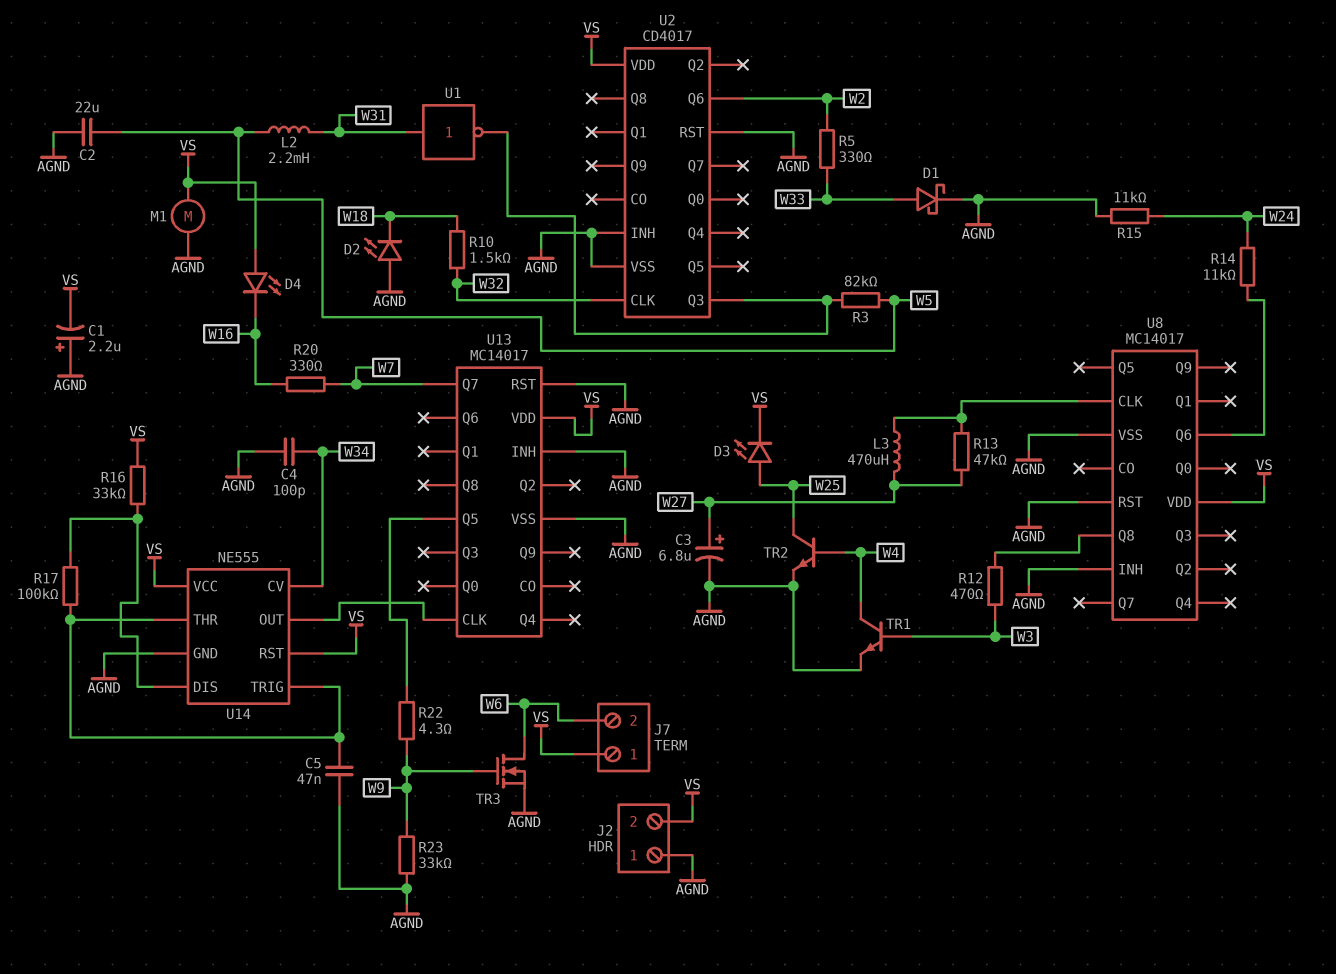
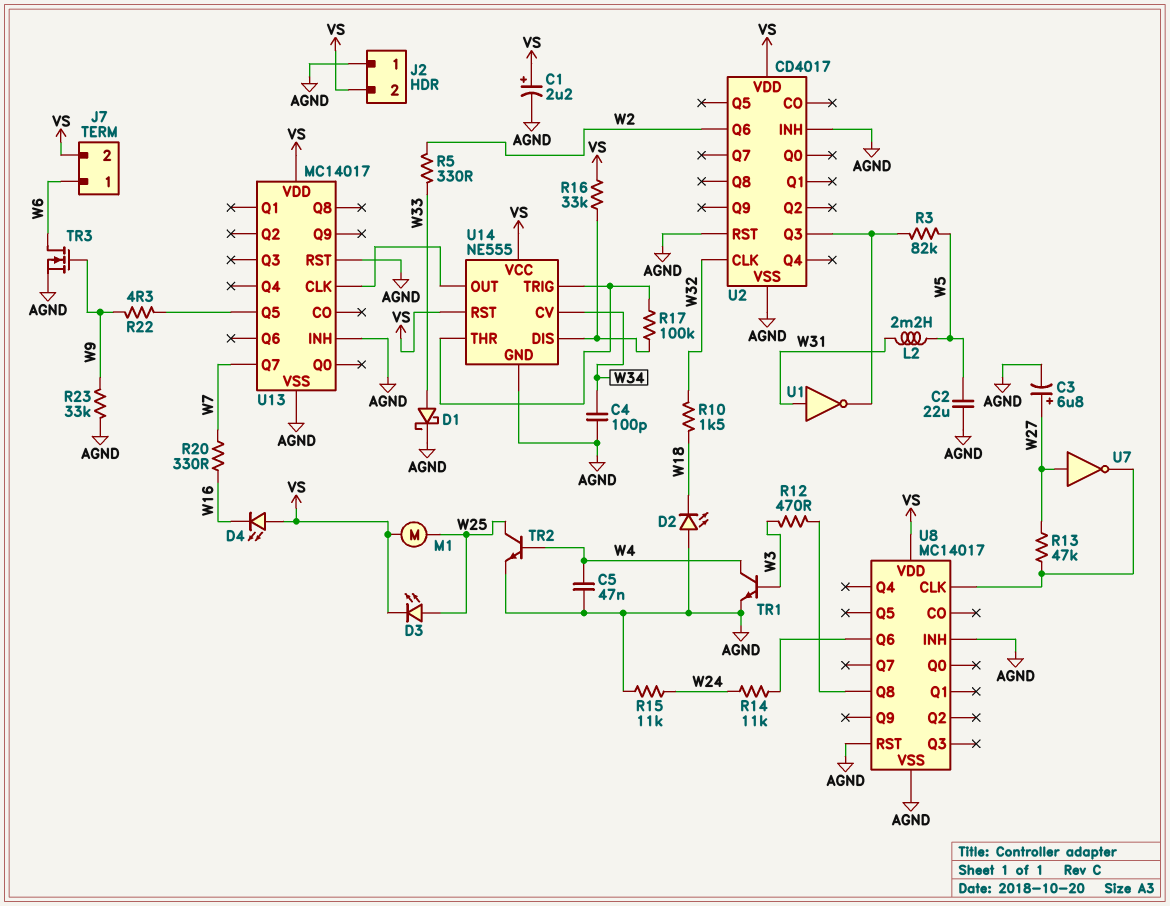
C1: 2.2uF (plus AGND, minus VS) -> 2.2uF (plus VS, minus AGND)
C5: 47nF (AGND, U14/THR) -> 47nF (AGND, W4)
J7 pin 1: VS -> W6
J7 pin 2: W6 -> VS
L3: 470uH (U8/CLK, W27) -> none
M1: motor (AGND, VS) -> motor (VS, W25)
U7: none -> NOT (in W27, out U8/CLK)

